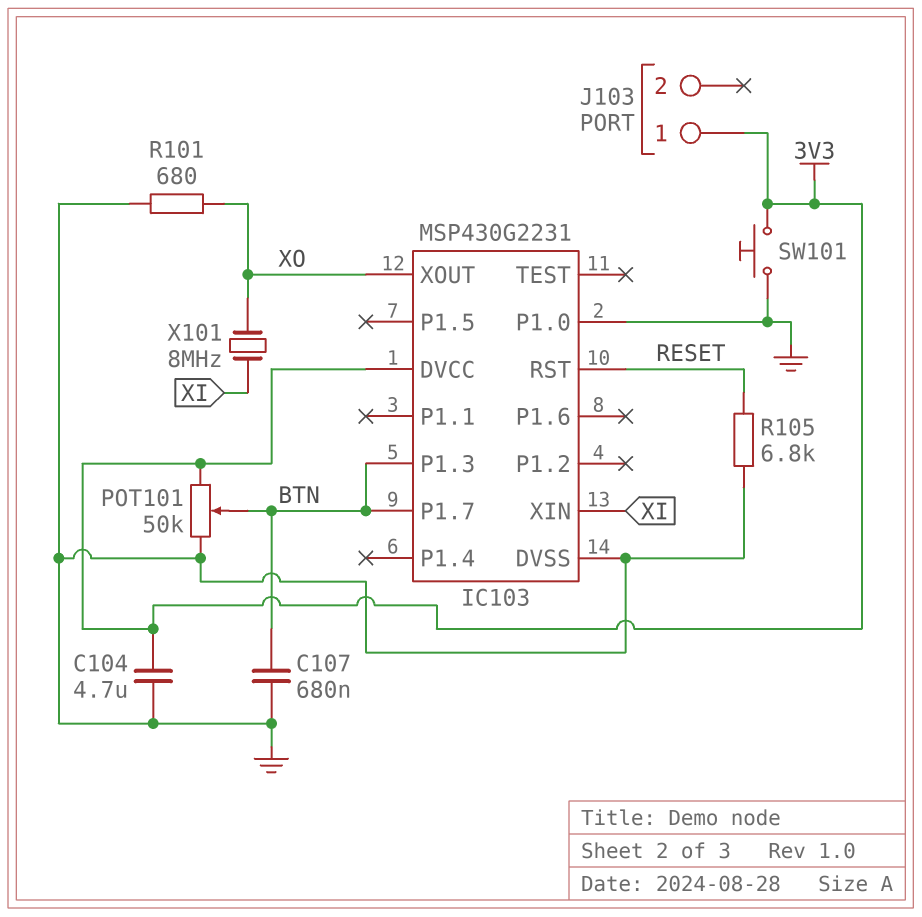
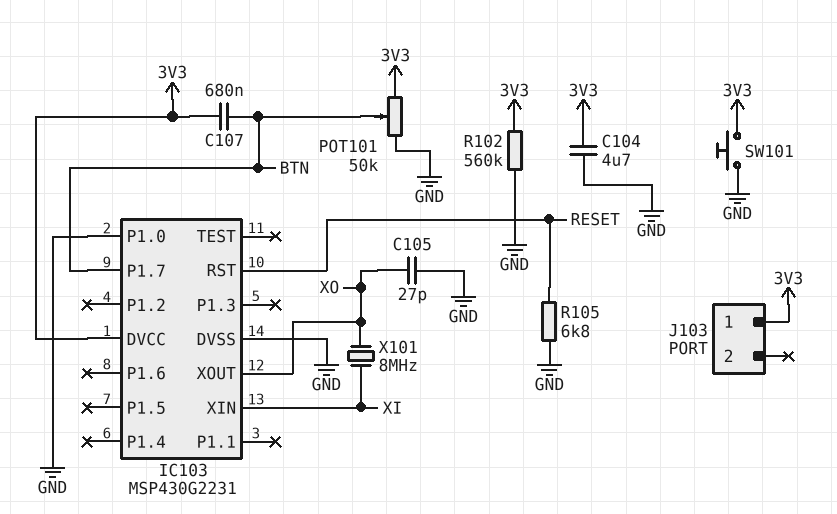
C105: none -> 27pF (GND, XO)
C107: 680nF (BTN, GND) -> 680nF (3V3, BTN)
IC103 pin P1.3: BTN -> none
R101: 680 (GND, XO) -> none
R102: none -> 560k (3V3, GND)

